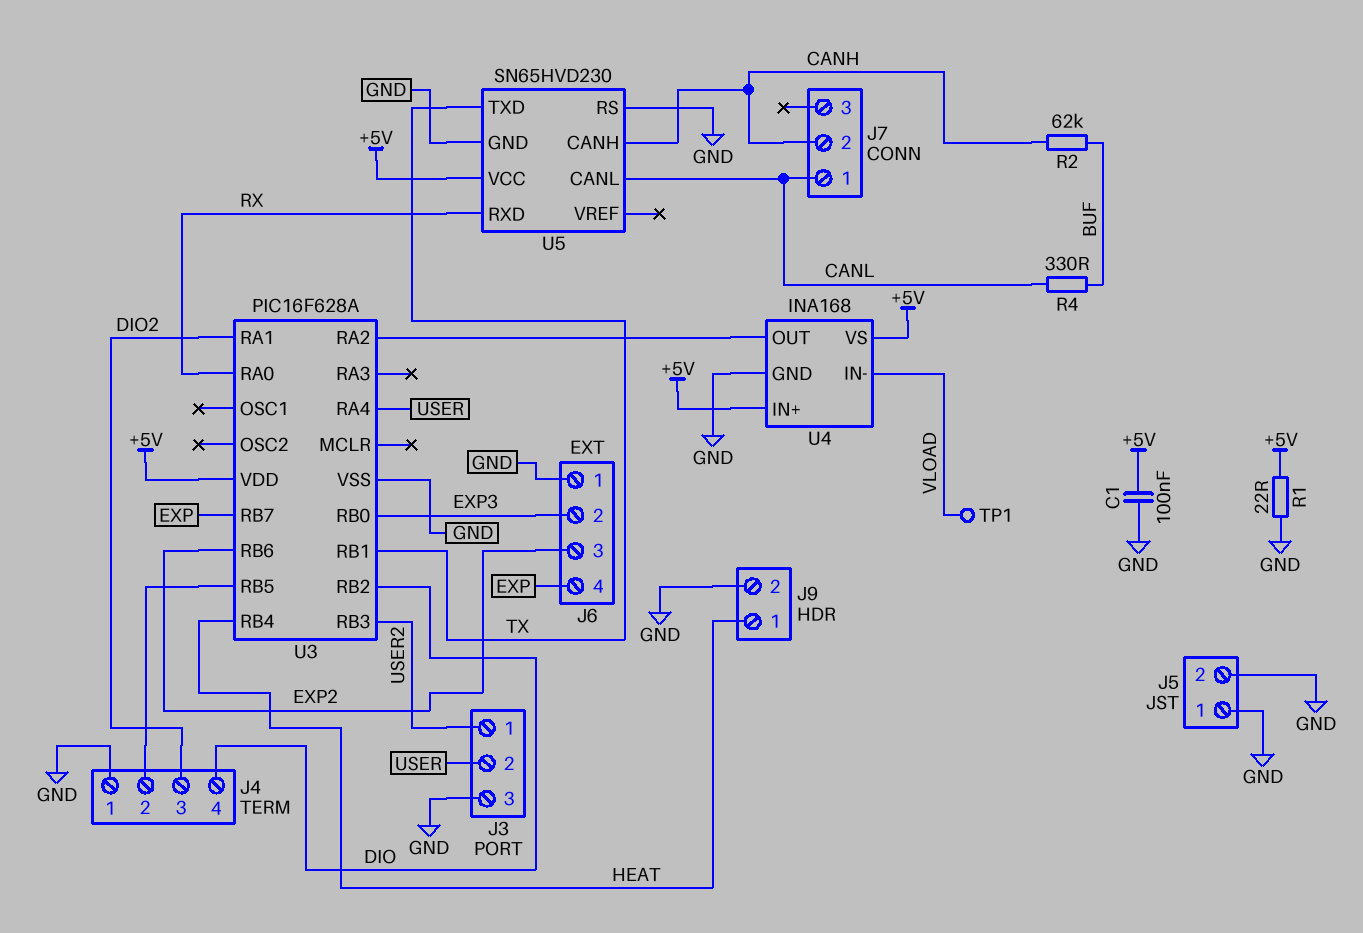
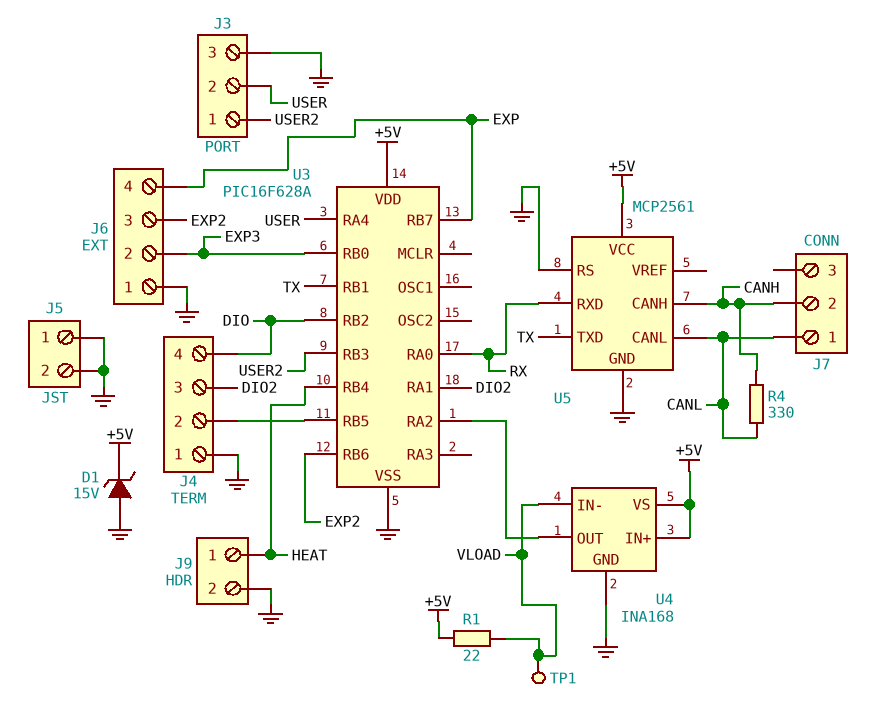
C1: 100nF (+5V, GND) -> none
D1: none -> zener 15V (A GND, K +5V)
R1: 22 (+5V, GND) -> 22 (+5V, VLOAD)
R2: 62k (BUF, CANH) -> none
R4: 330 (BUF, CANL) -> 330 (CANH, CANL)
U5: SN65HVD230 -> MCP2561

